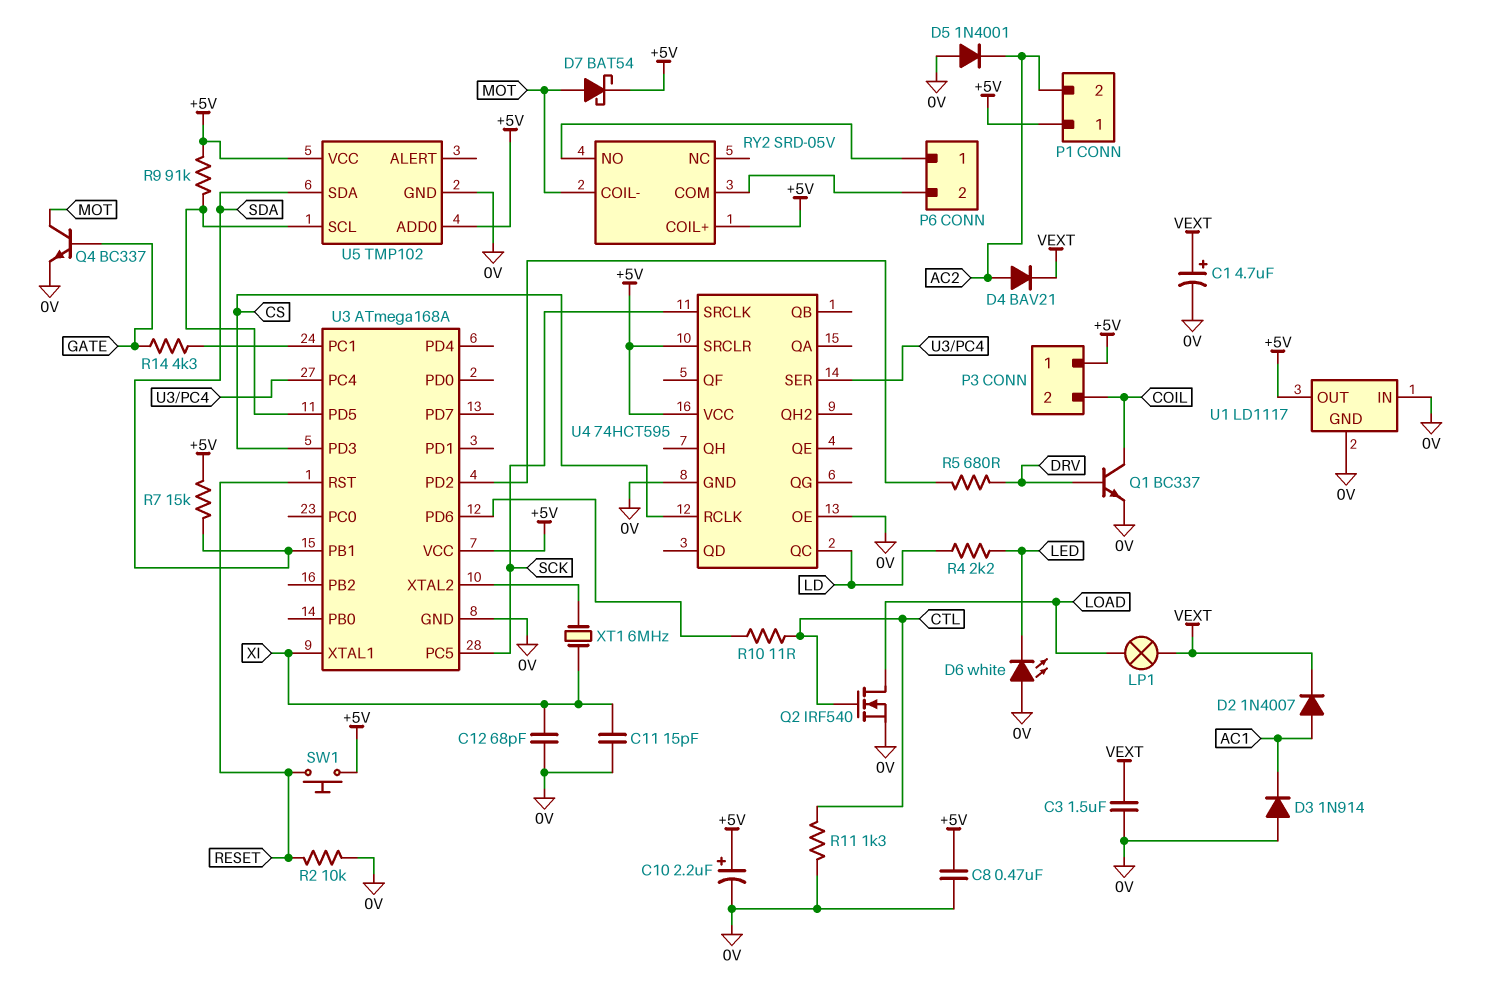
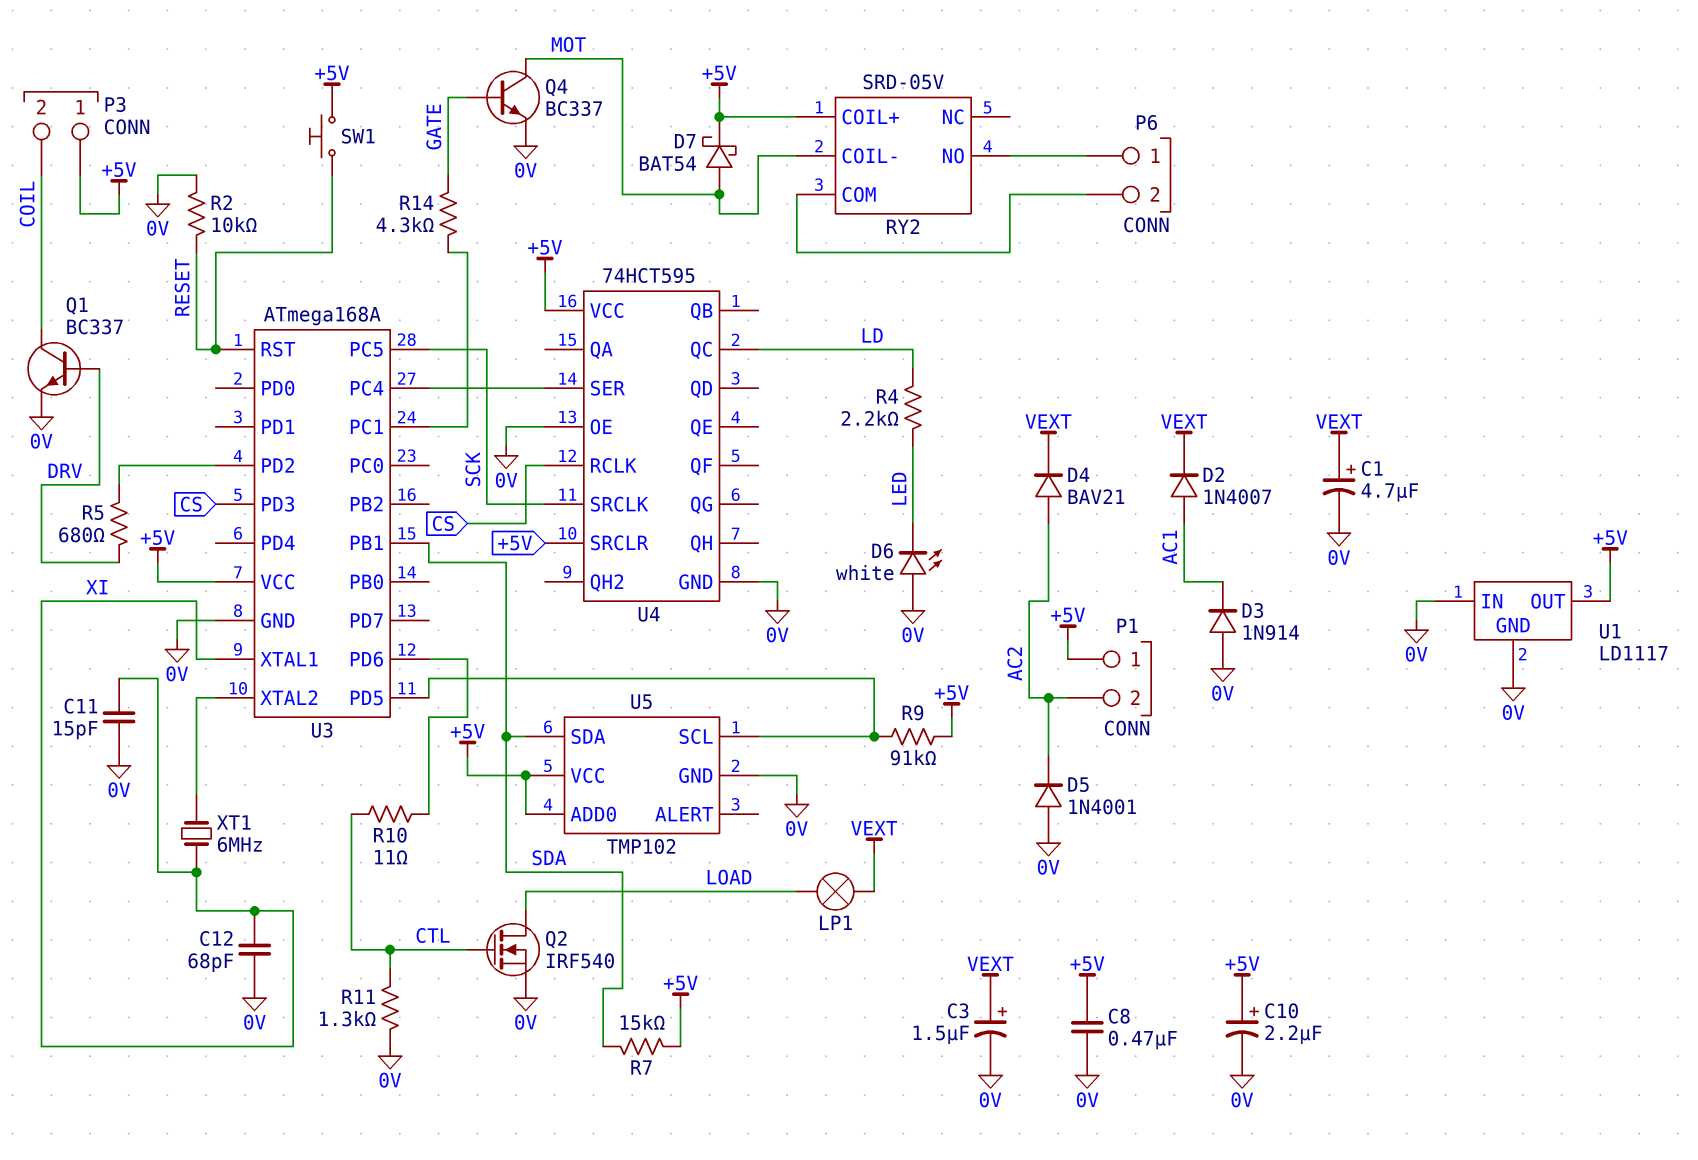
C3: 1.5uF (0V, VEXT) -> 1.5uF (plus VEXT, minus 0V)

